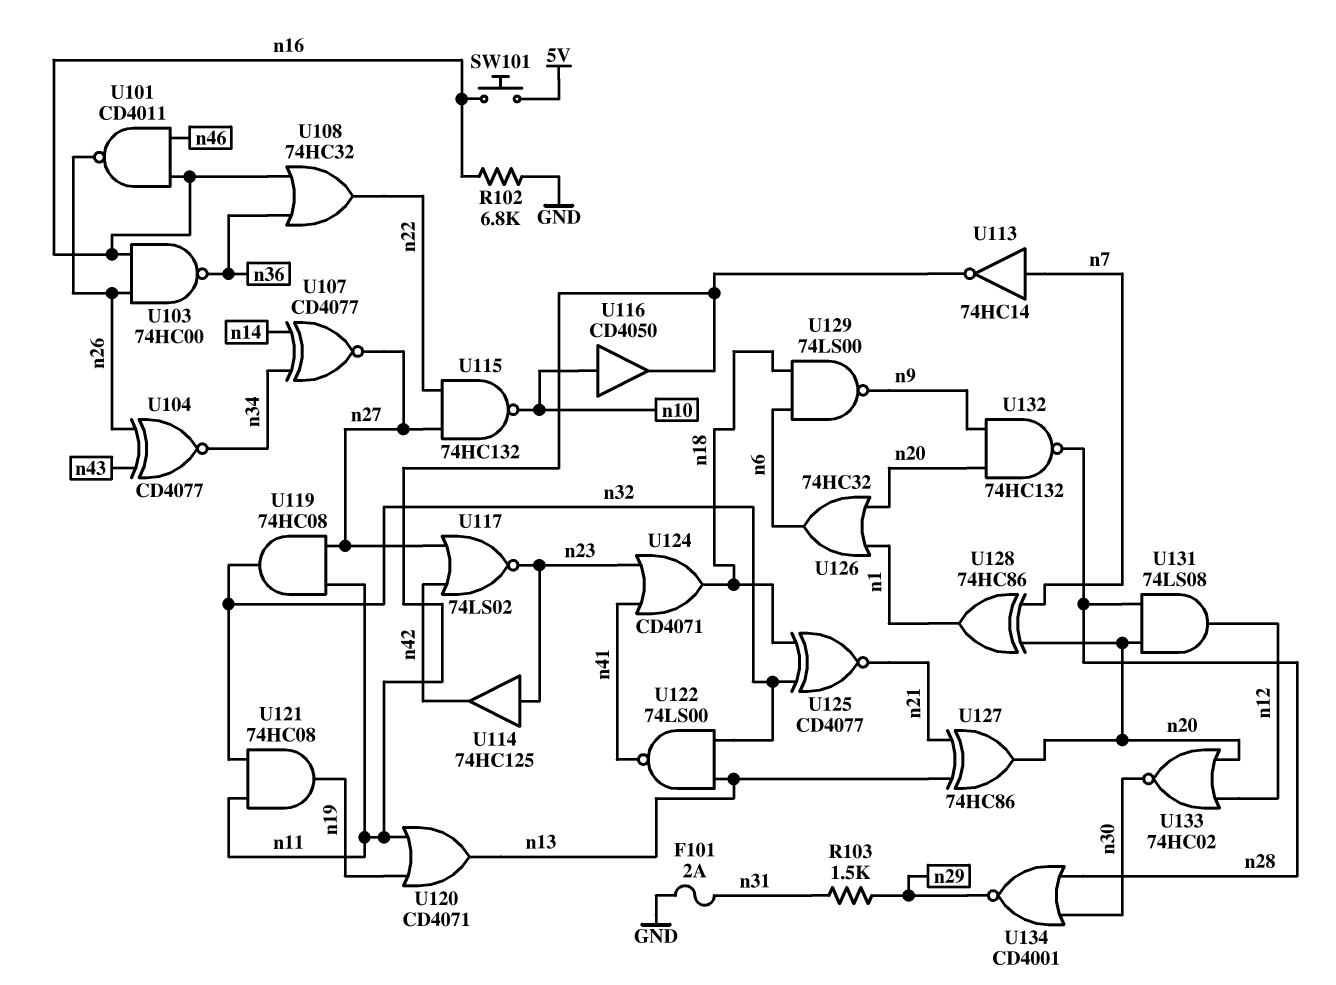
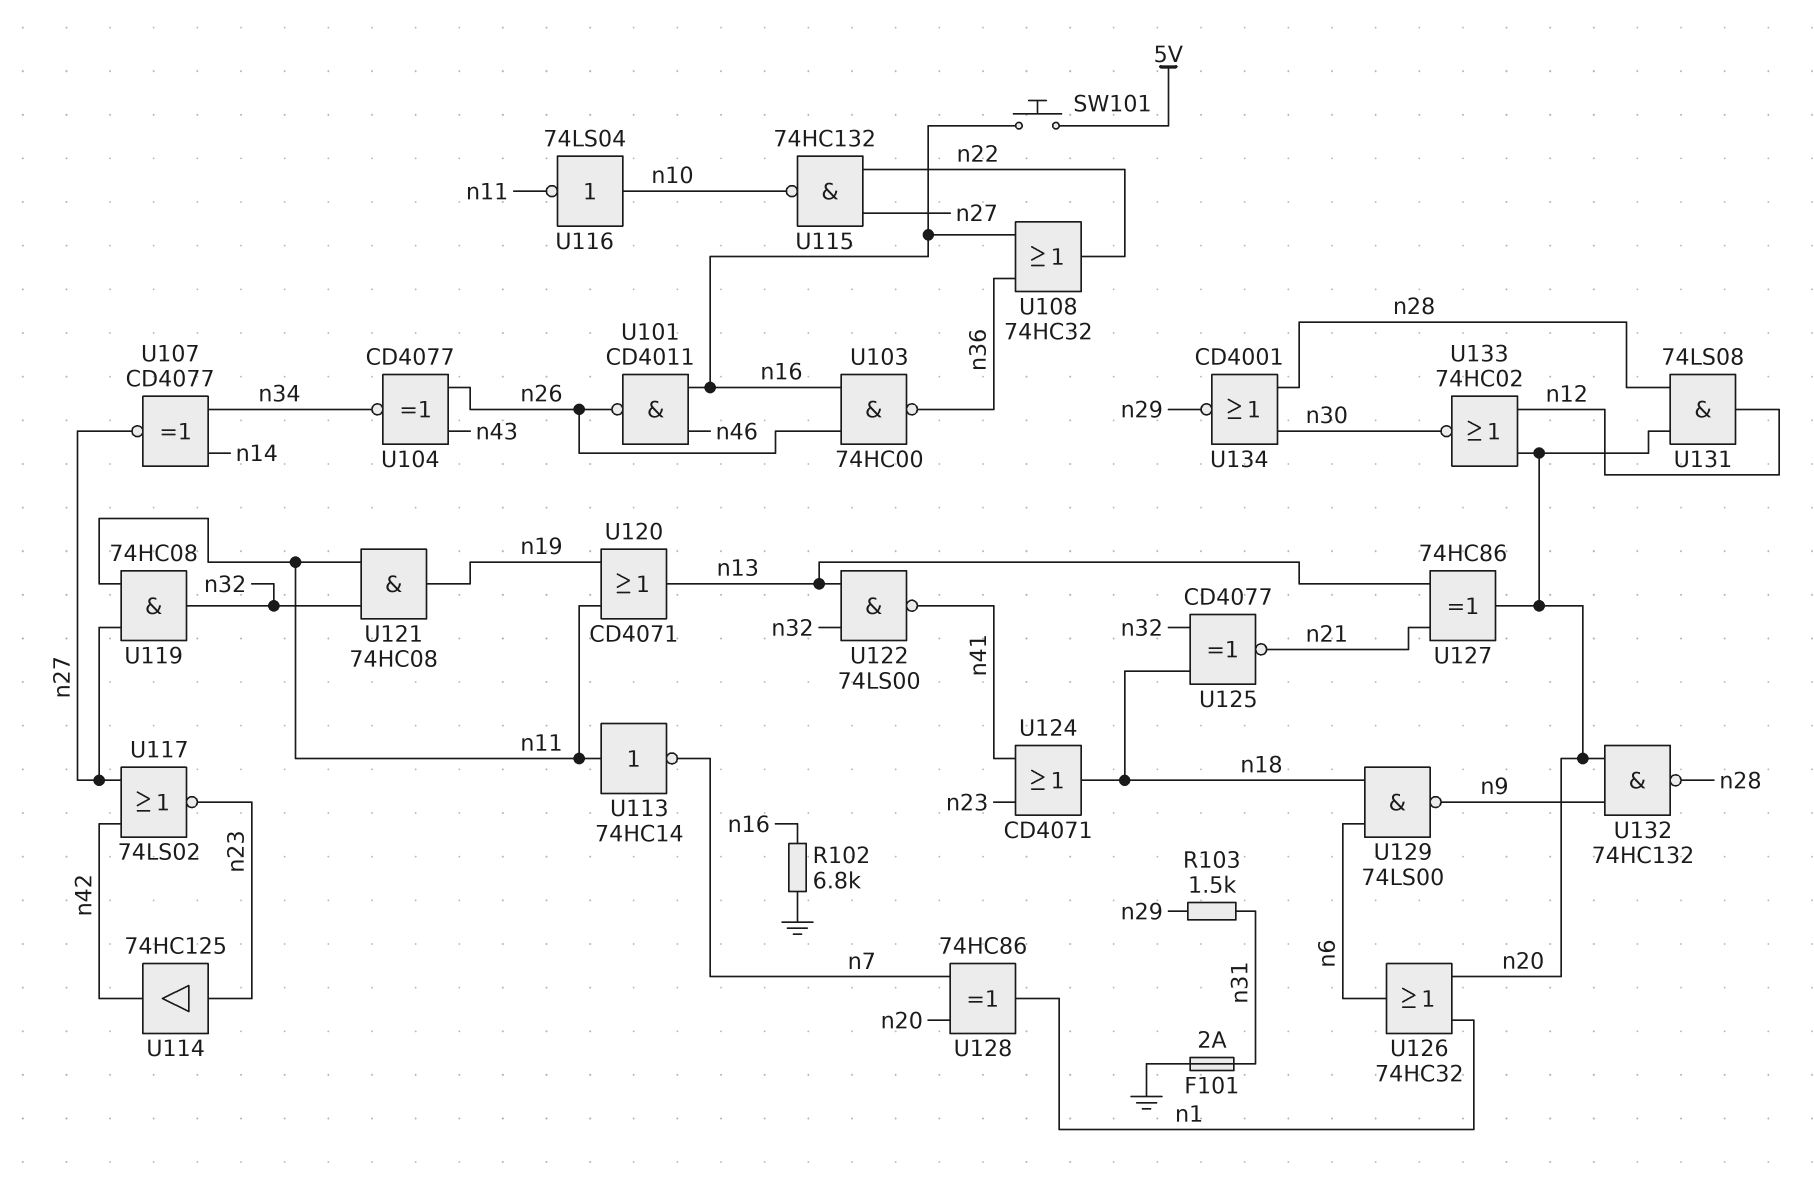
U113: NOT 74HC14 (in n7, out n11) -> NOT 74HC14 (in n11, out n7)
U116: buffer CD4050 (in n10, out n11) -> NOT 74LS04 (in n10, out n11)

